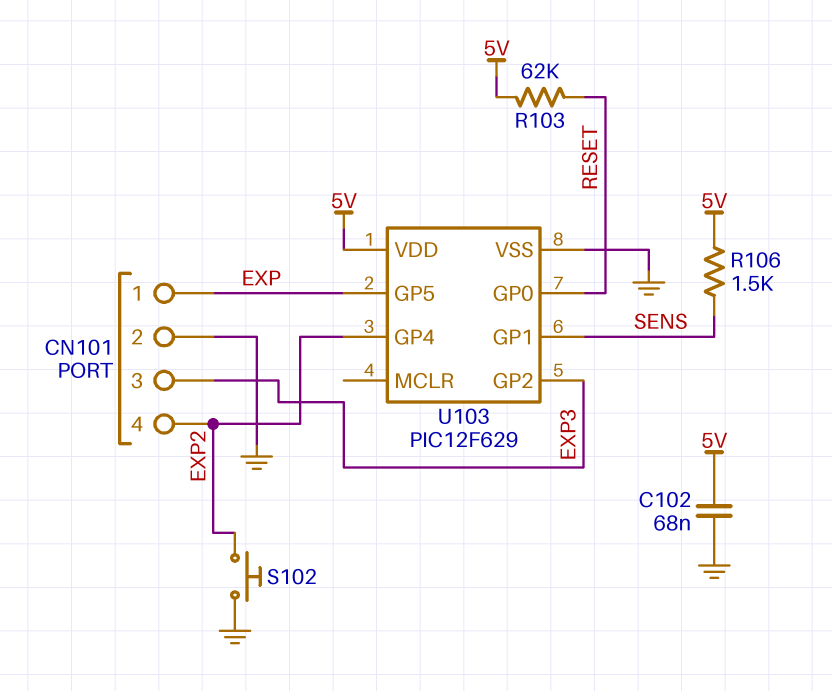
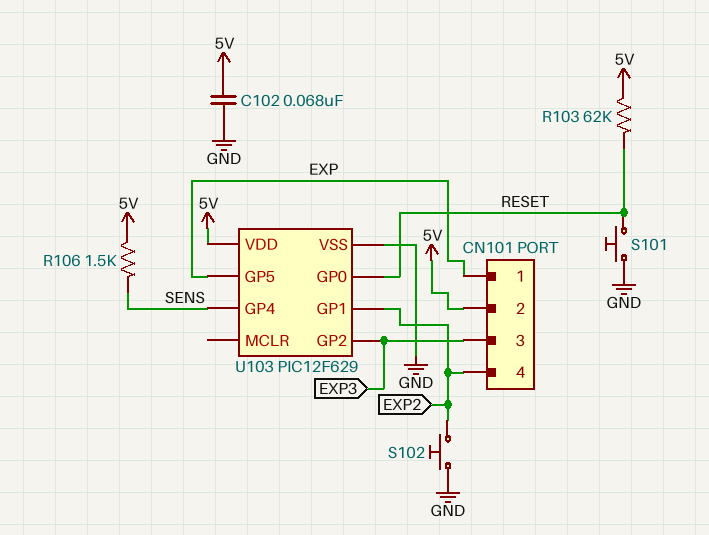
CN101 pin 2: GND -> 5V
S101: none -> button (GND, RESET)
U103 pin GP1: SENS -> EXP2
U103 pin GP4: EXP2 -> SENS

